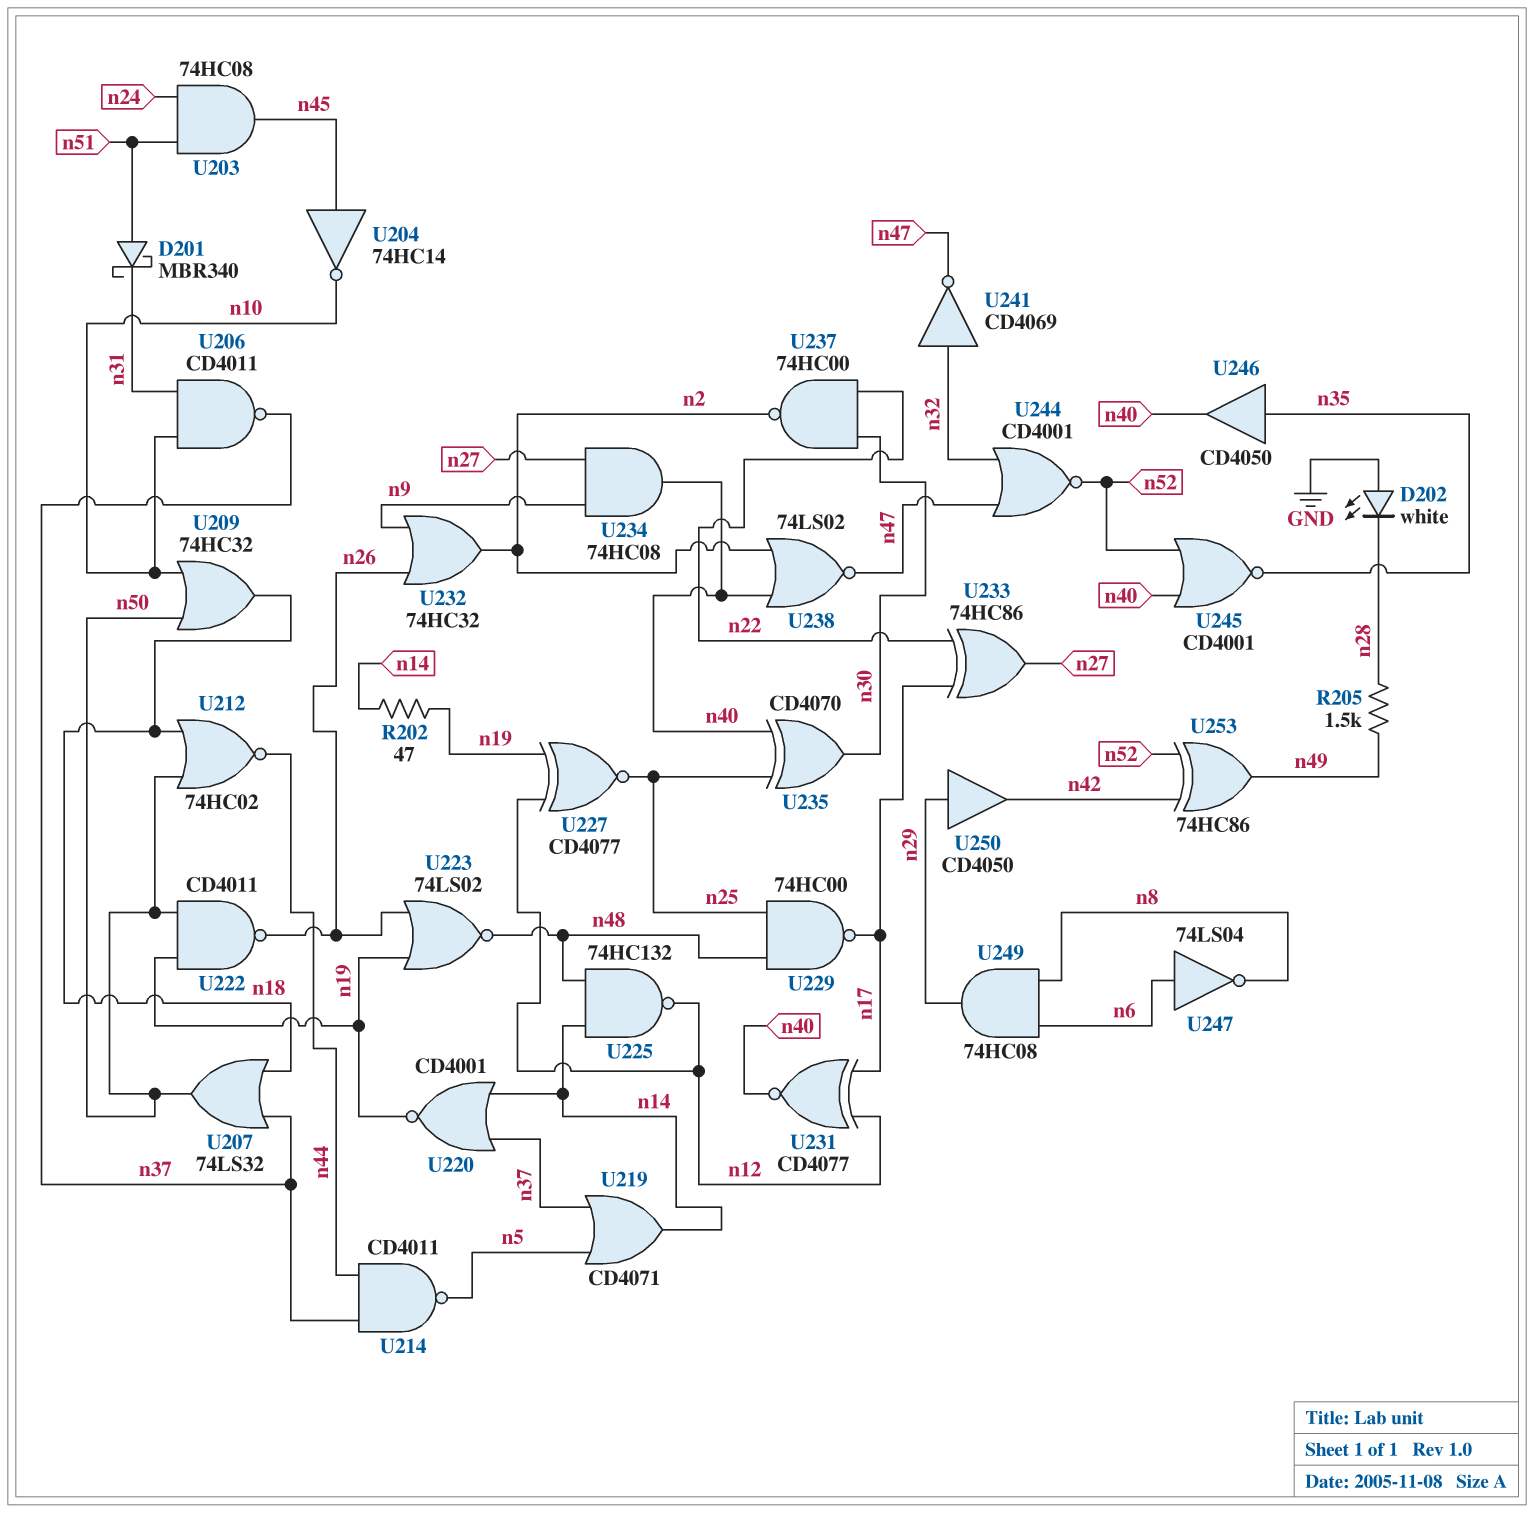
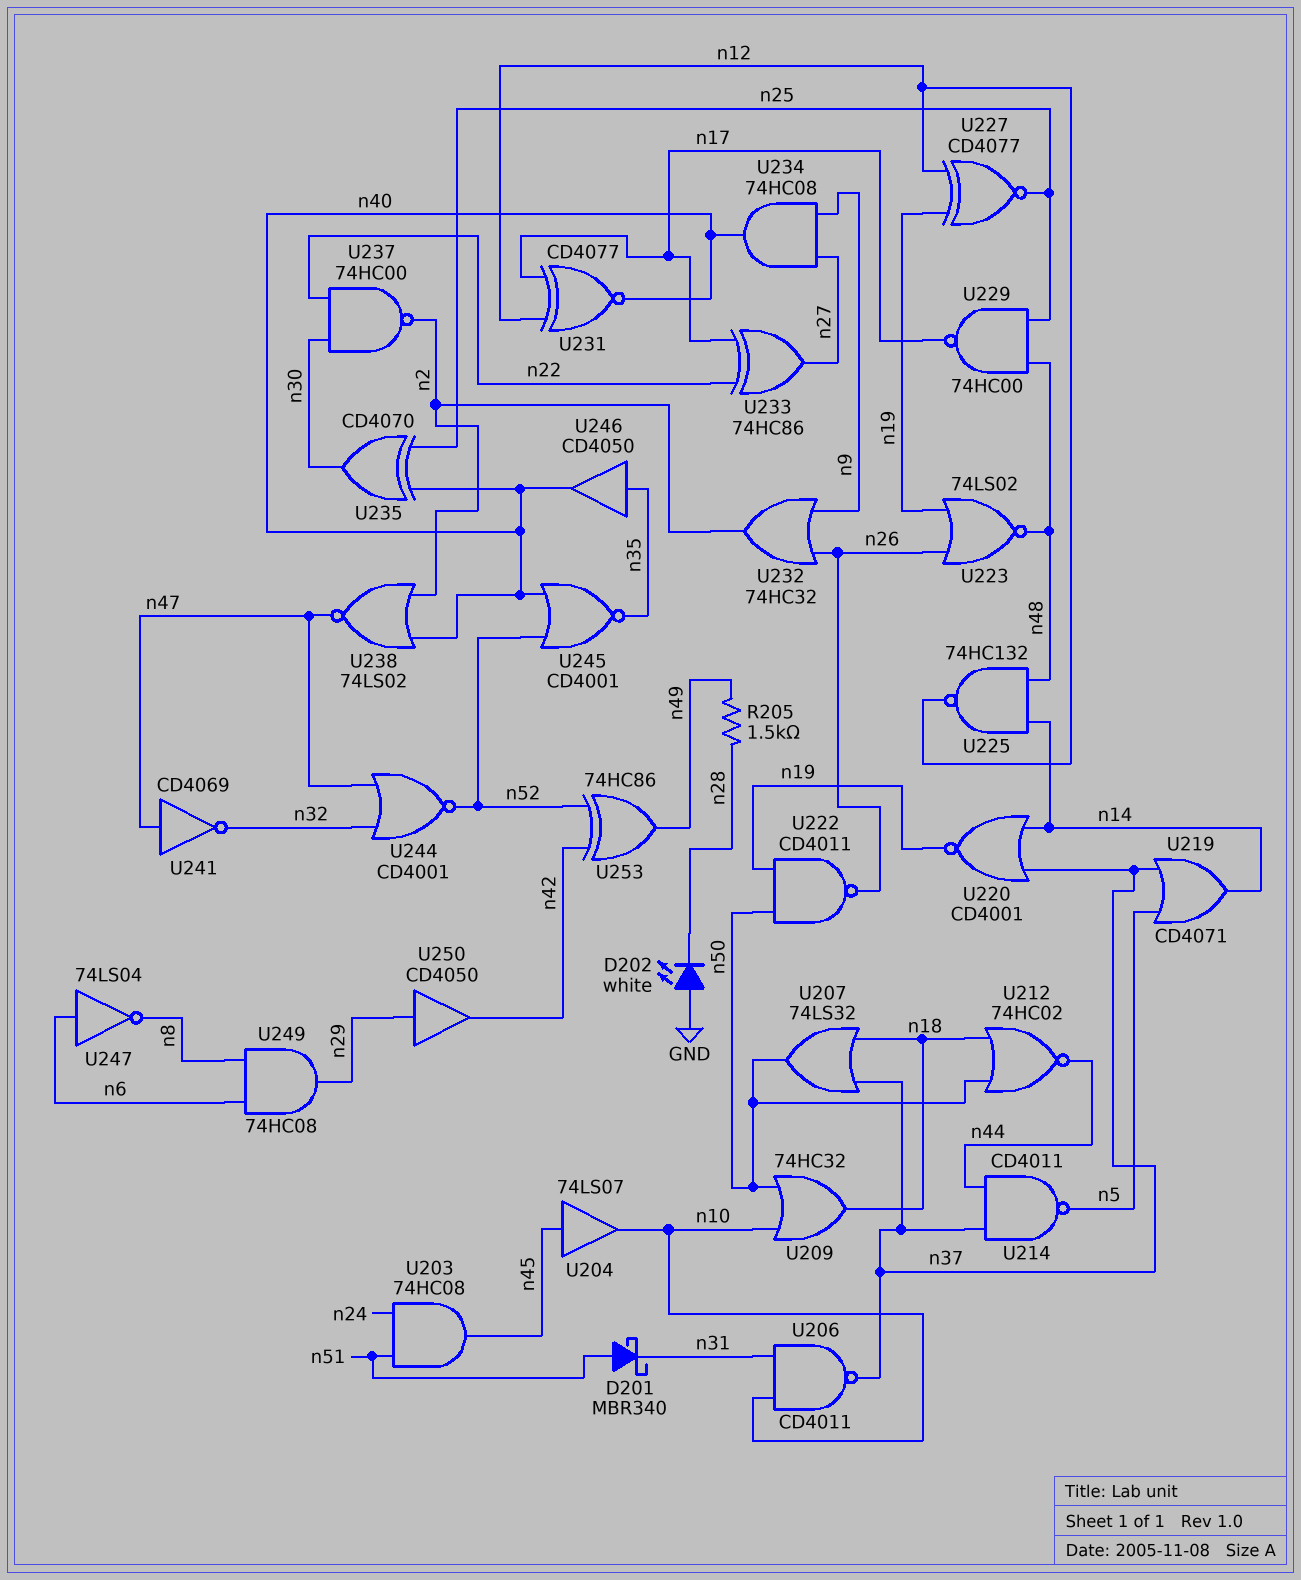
R202: 47 (n14, n19) -> none
U204: NOT 74HC14 (in n45, out n10) -> buffer 74LS07 (in n45, out n10)
U241: NOT CD4069 (in n32, out n47) -> NOT CD4069 (in n47, out n32)

